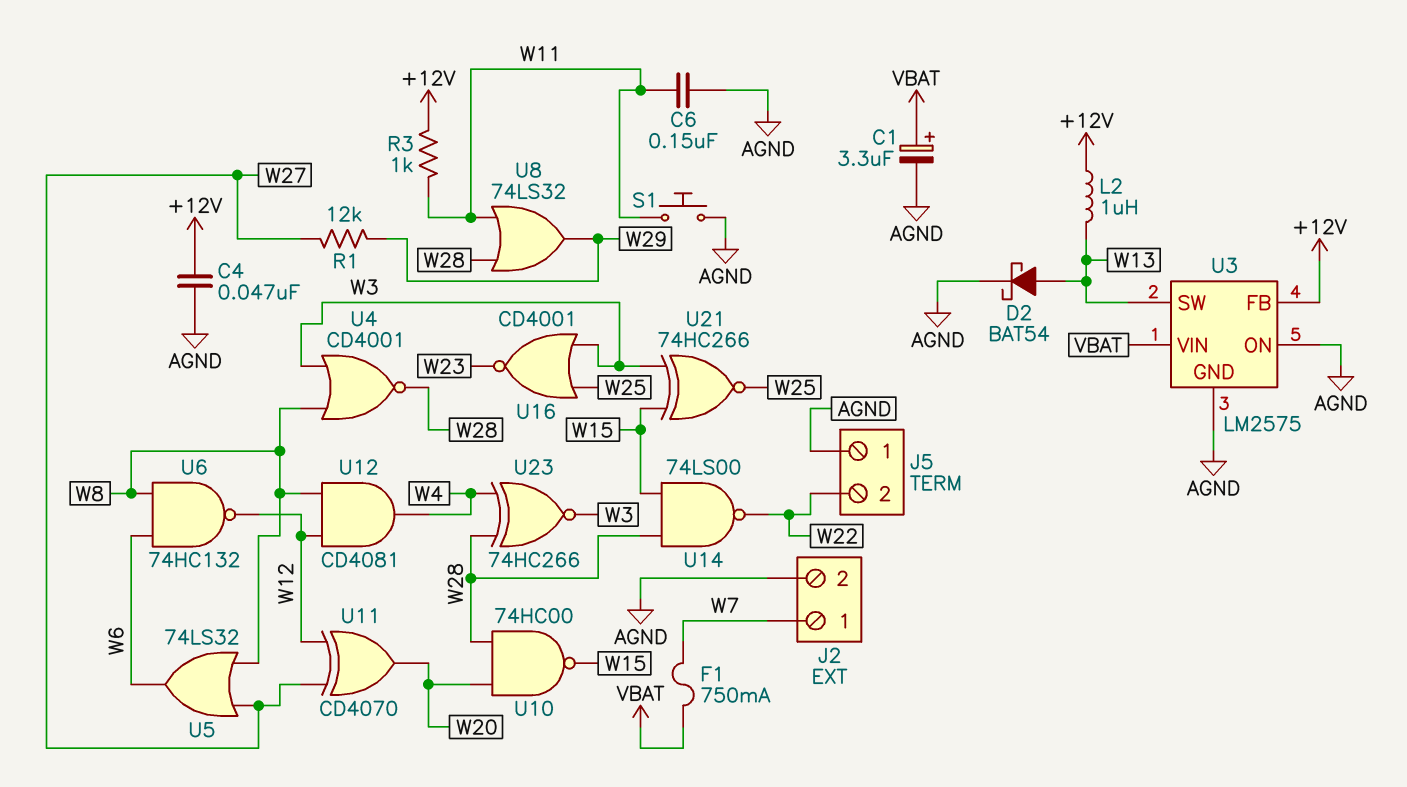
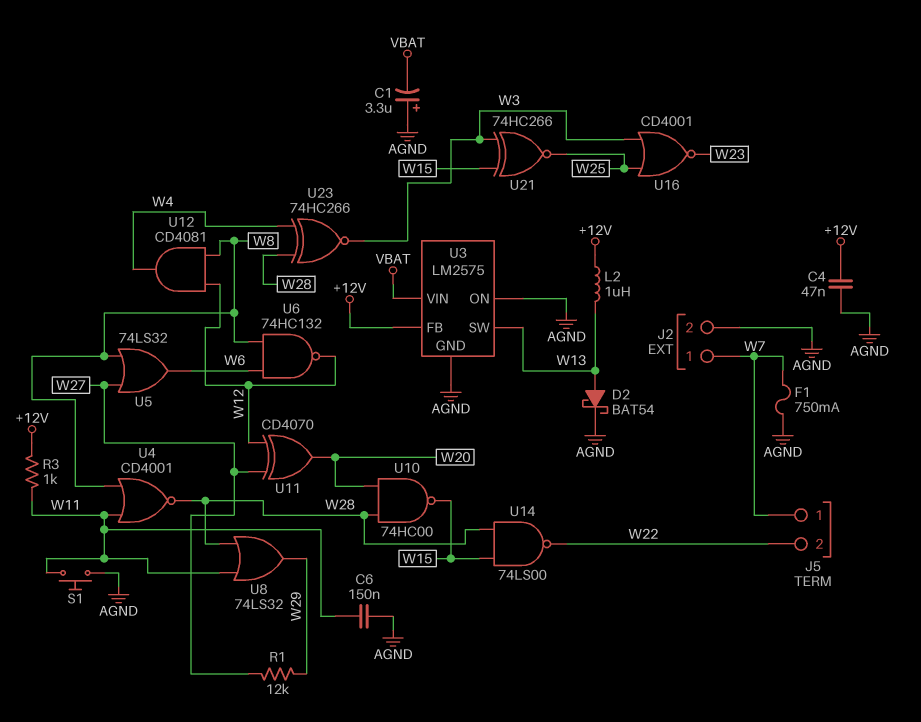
C1: 3.3uF (plus VBAT, minus AGND) -> 3.3uF (plus AGND, minus VBAT)
F1: 750mA (VBAT, W7) -> 750mA (AGND, W7)
J5 pin 1: AGND -> W7
U4: NOR CD4001 (in W3, in W8, out W28) -> NOR CD4001 (in W8, in W11, out W28)

